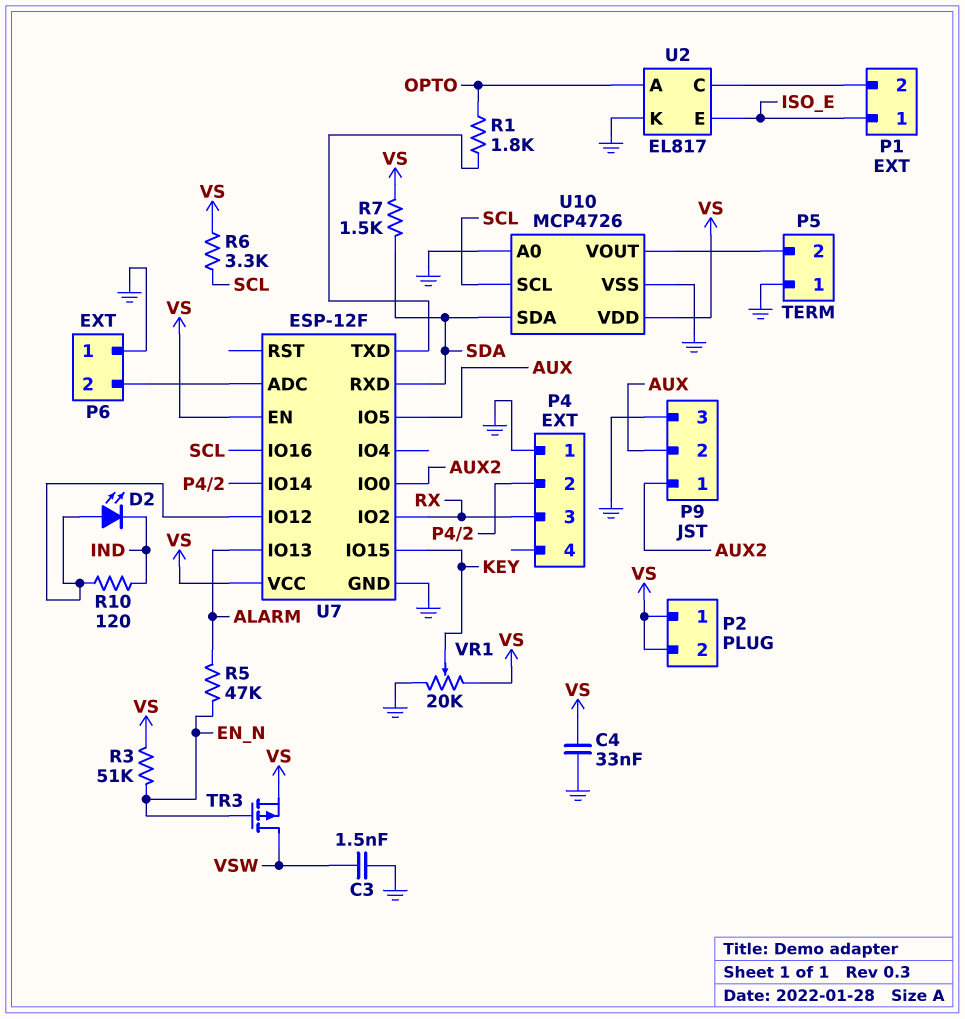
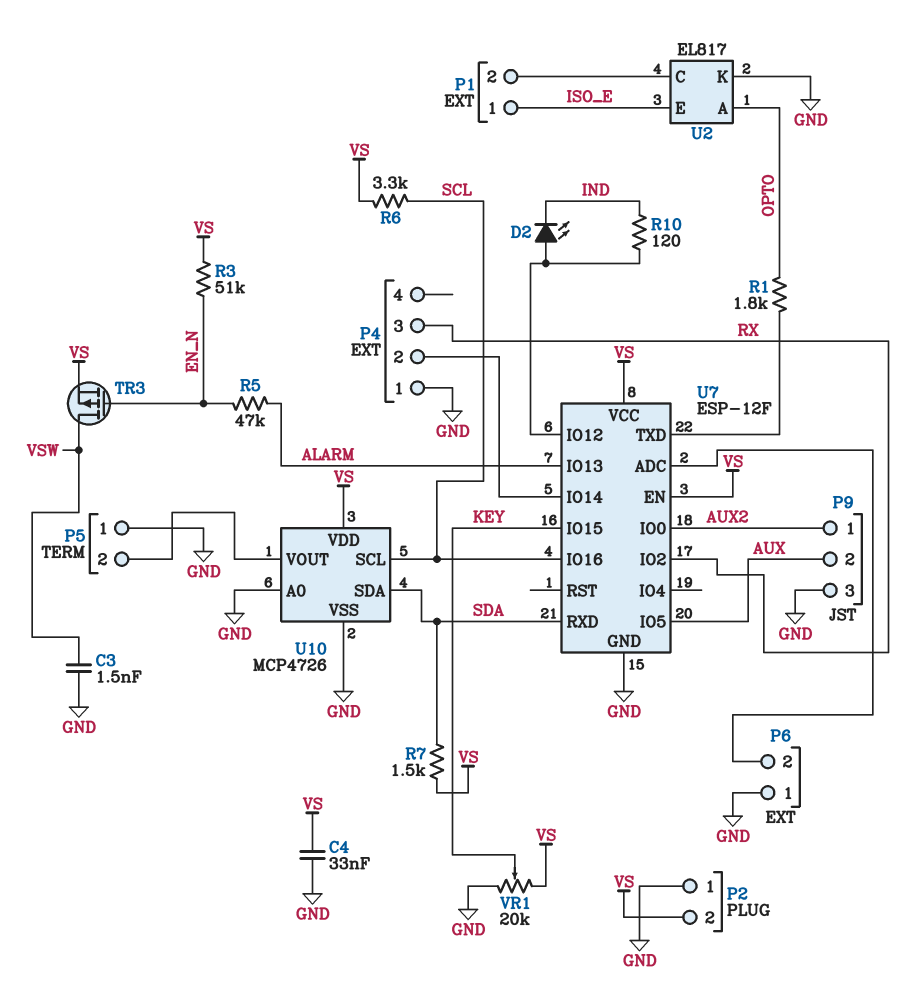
P2 pin 1: VS -> GND

